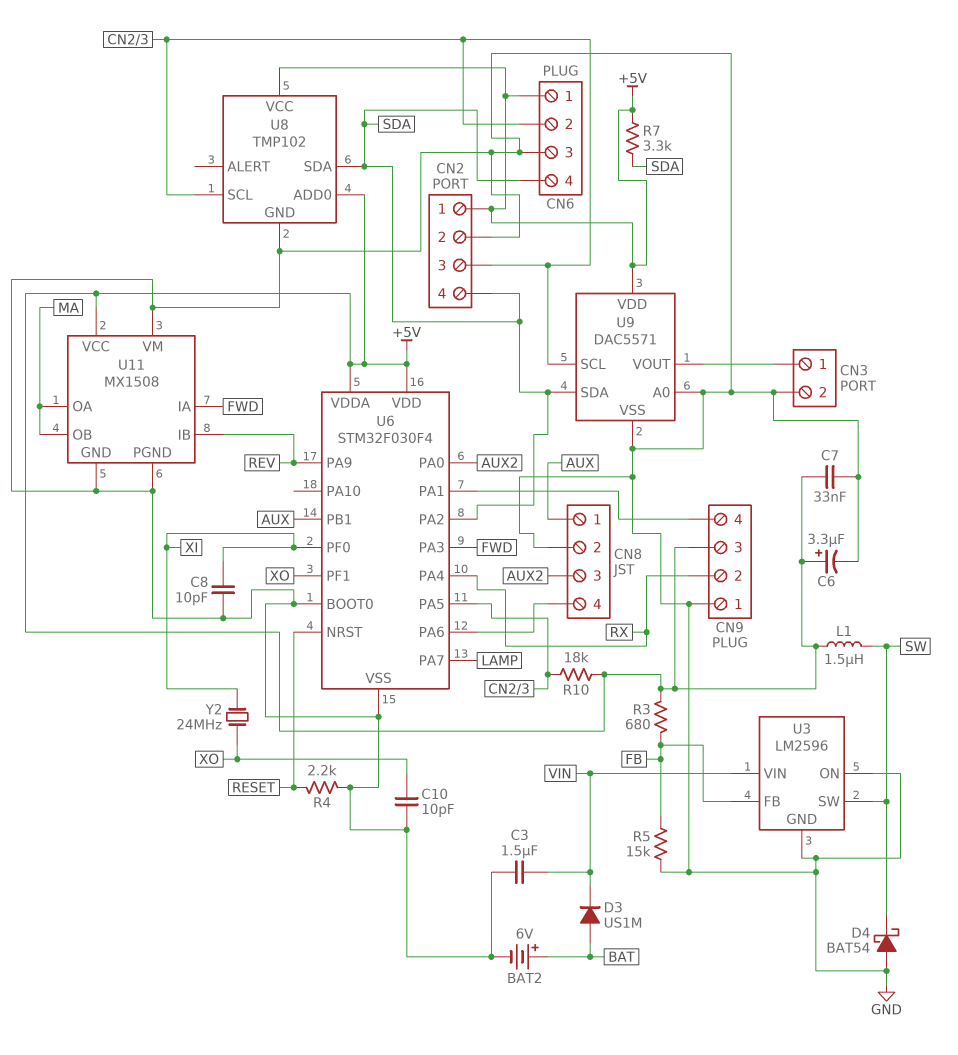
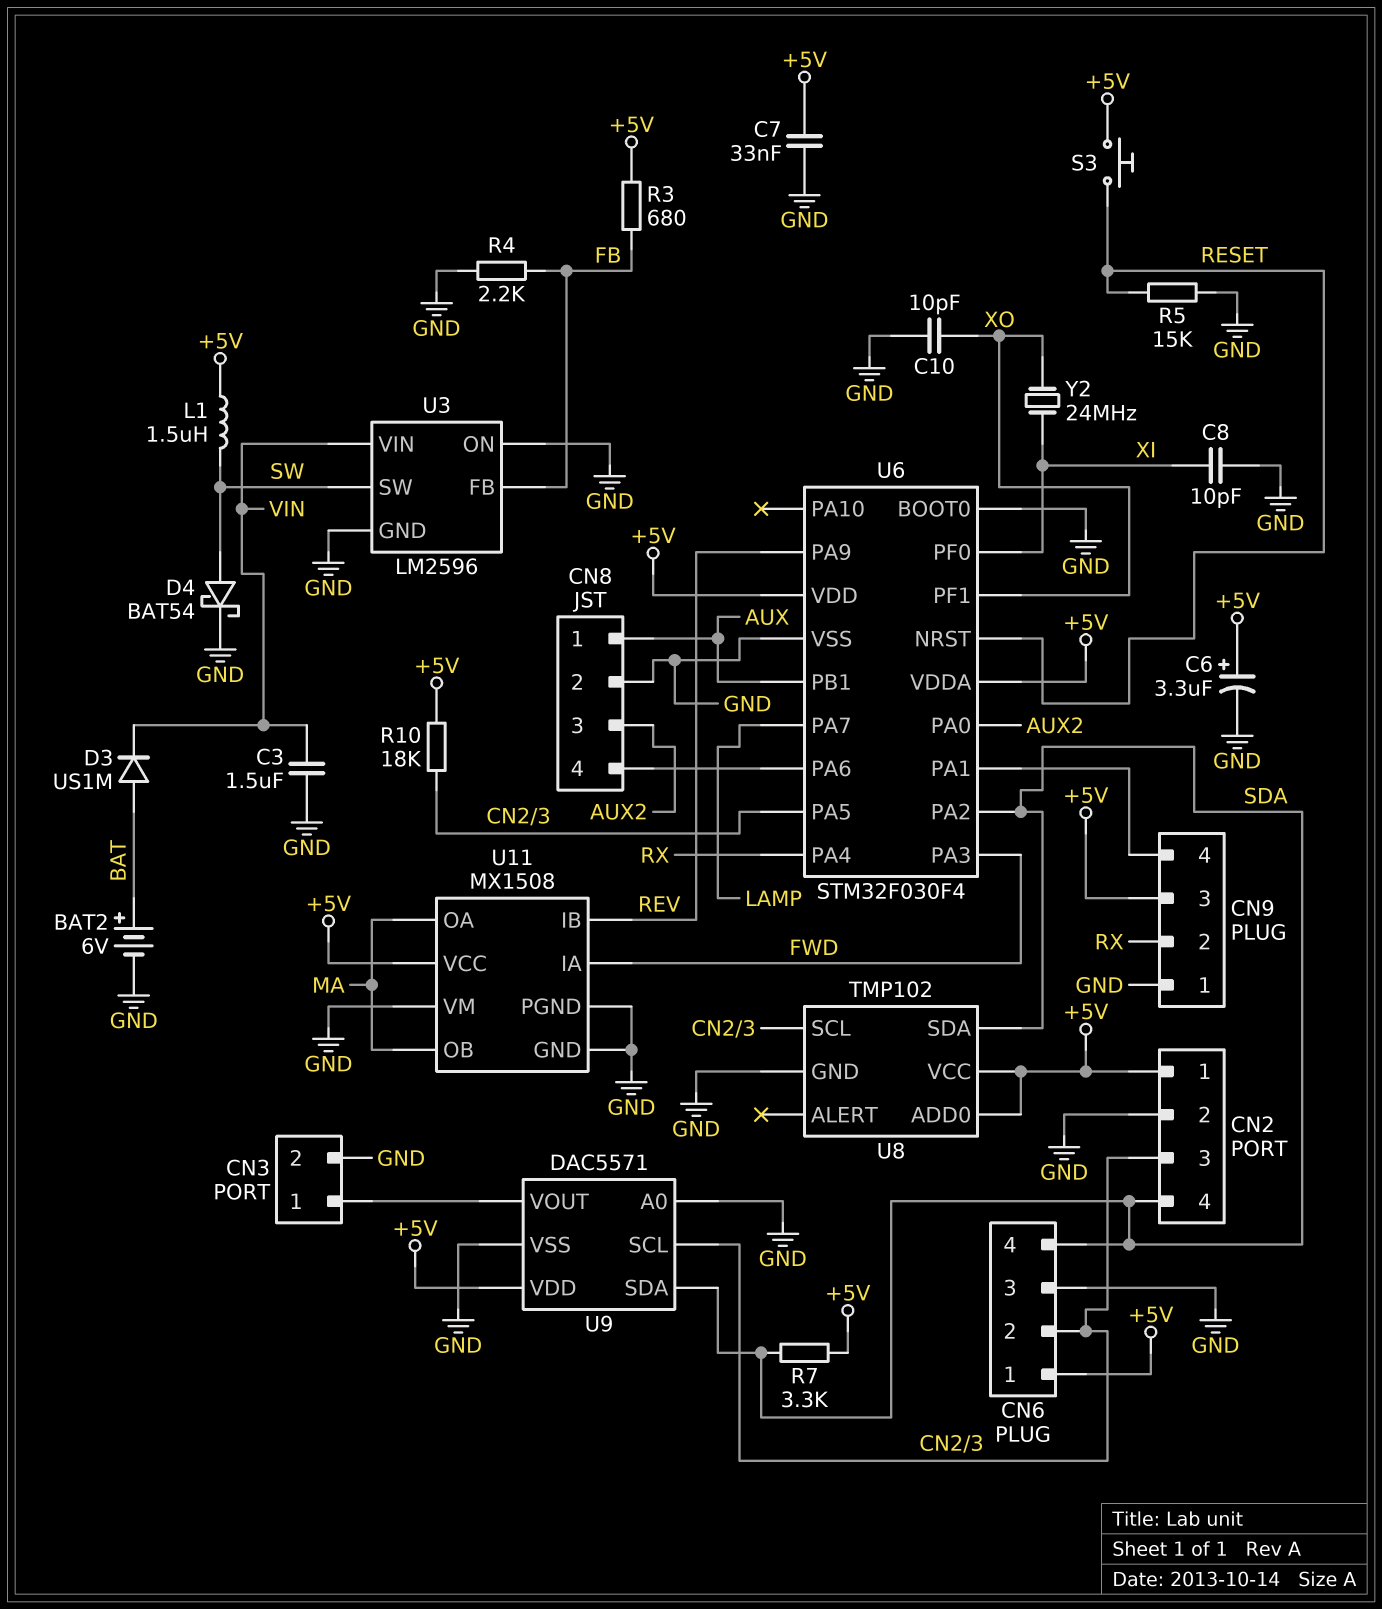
D4: schottky BAT54 (A GND, K SW) -> schottky BAT54 (A SW, K GND)
R4: 2.2k (GND, RESET) -> 2.2k (FB, GND)
R5: 15k (FB, GND) -> 15k (GND, RESET)
S3: none -> button (+5V, RESET)

